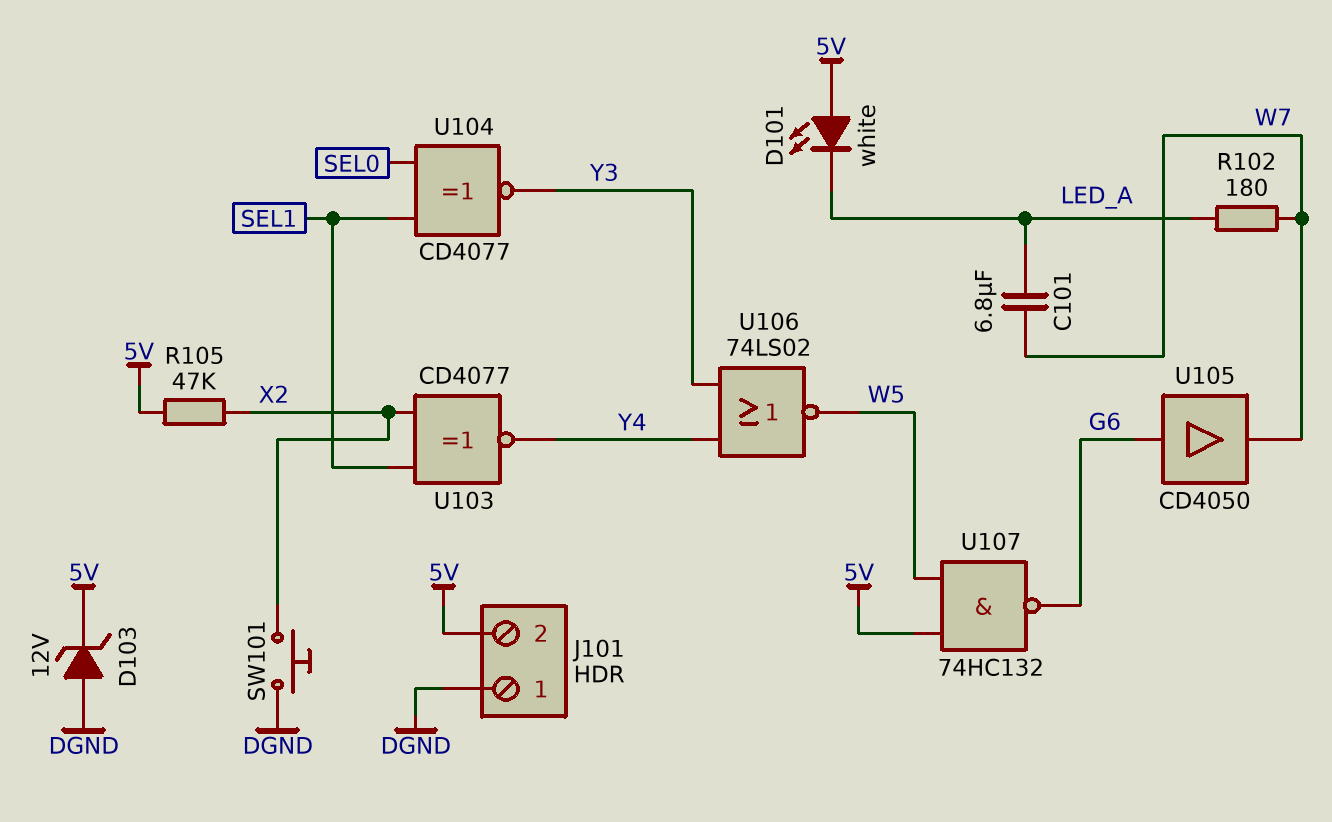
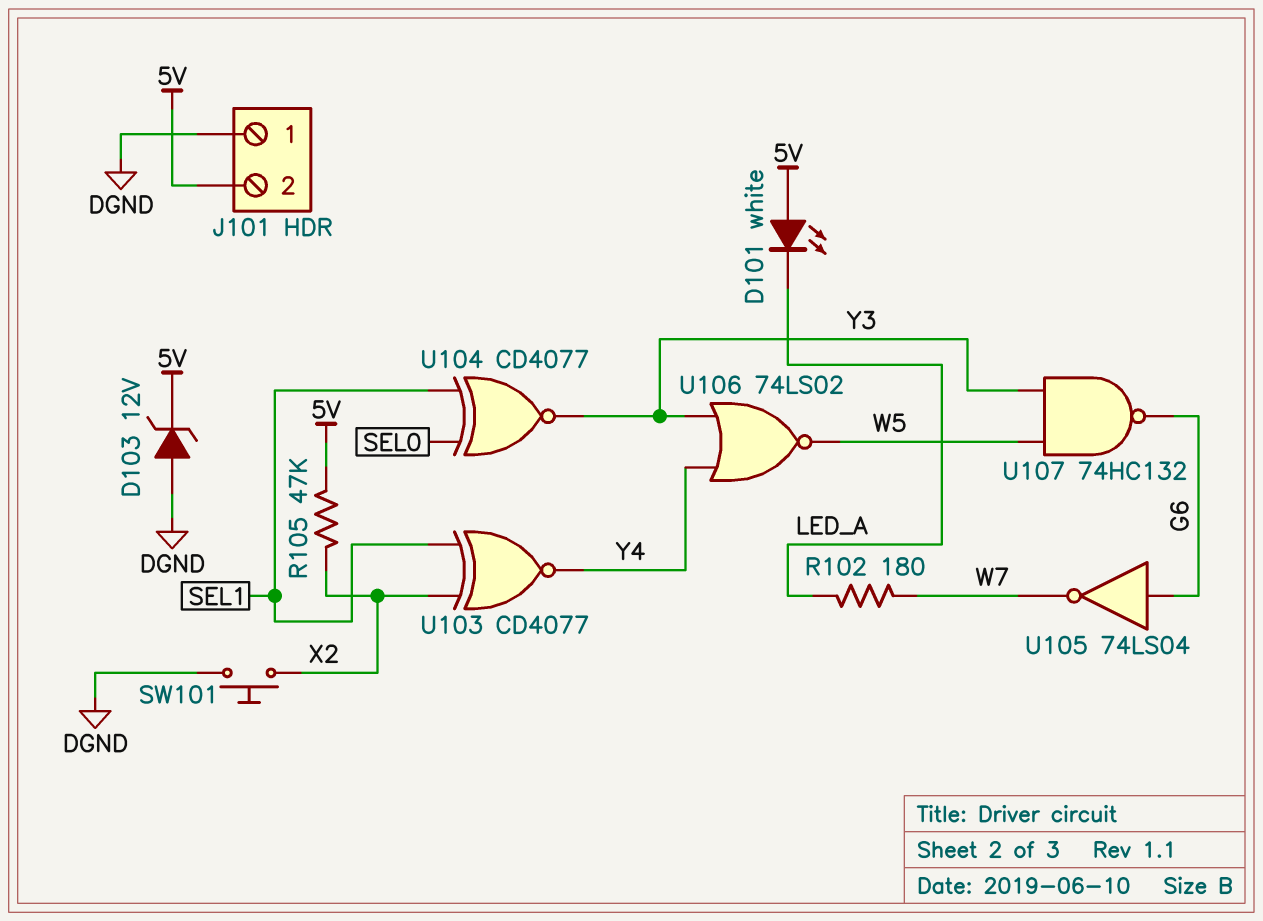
C101: 6.8uF (LED_A, W7) -> none
U105: buffer CD4050 (in G6, out W7) -> NOT 74LS04 (in G6, out W7)
U107: NAND 74HC132 (in 5V, in W5, out G6) -> NAND 74HC132 (in W5, in Y3, out G6)

